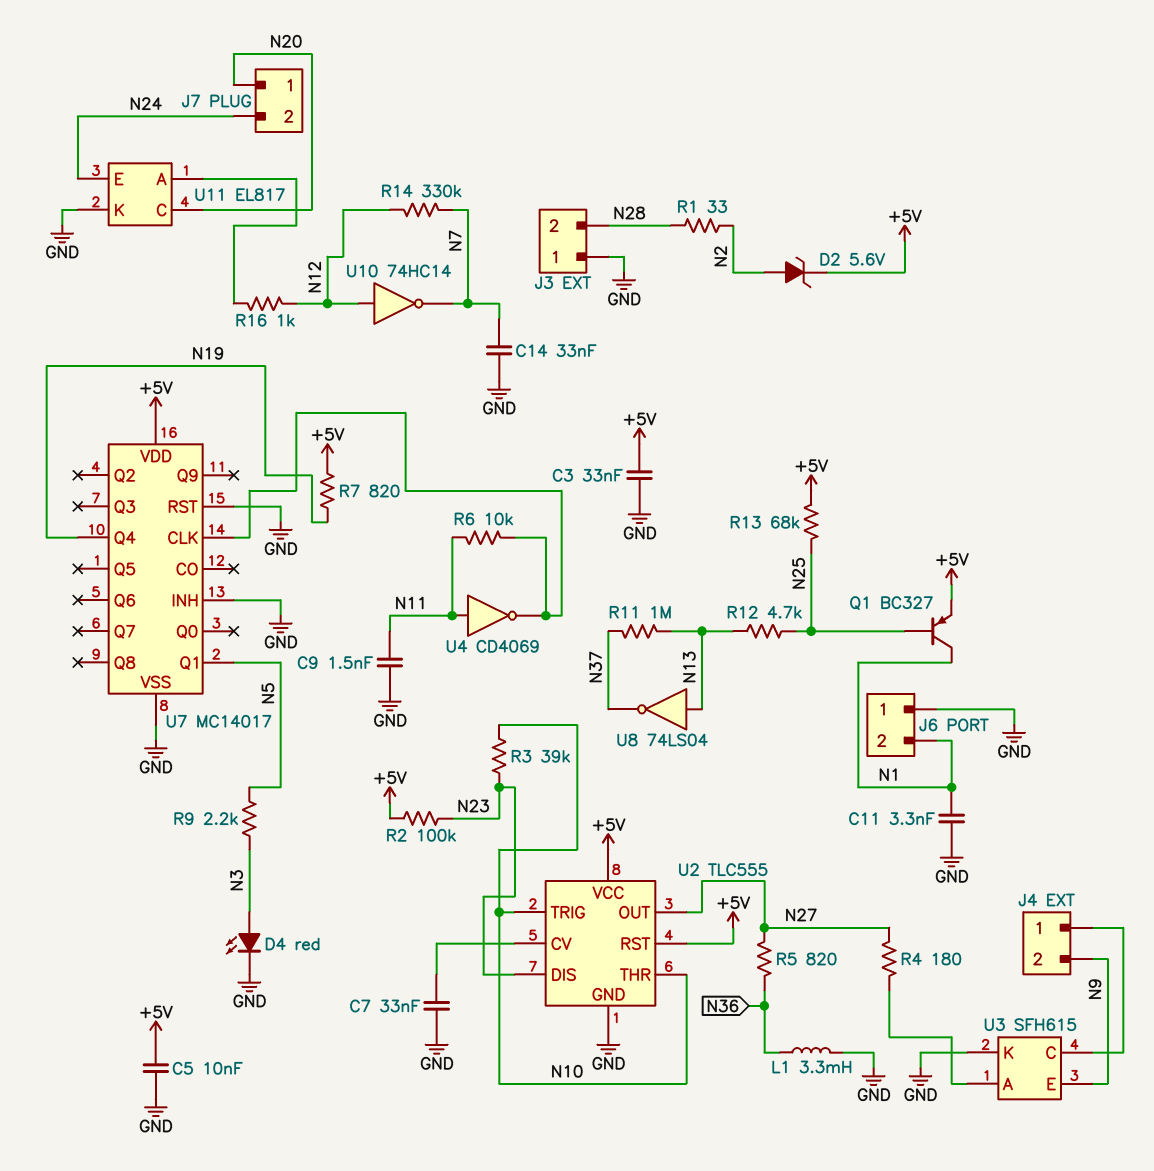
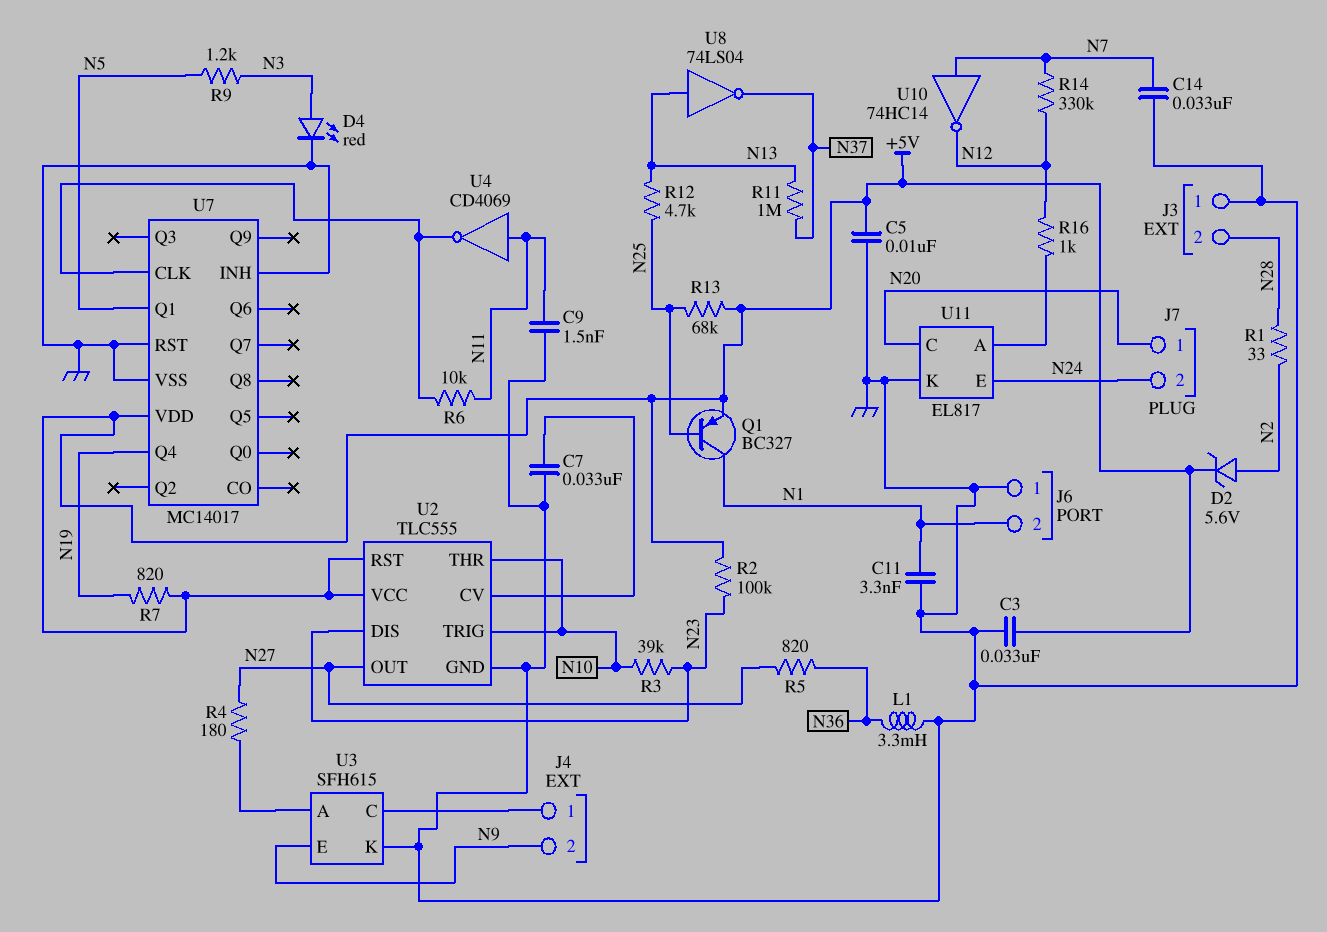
R9: 2.2k (N3, N5) -> 1.2k (N3, N5)
U10: NOT 74HC14 (in N12, out N7) -> NOT 74HC14 (in N7, out N12)

